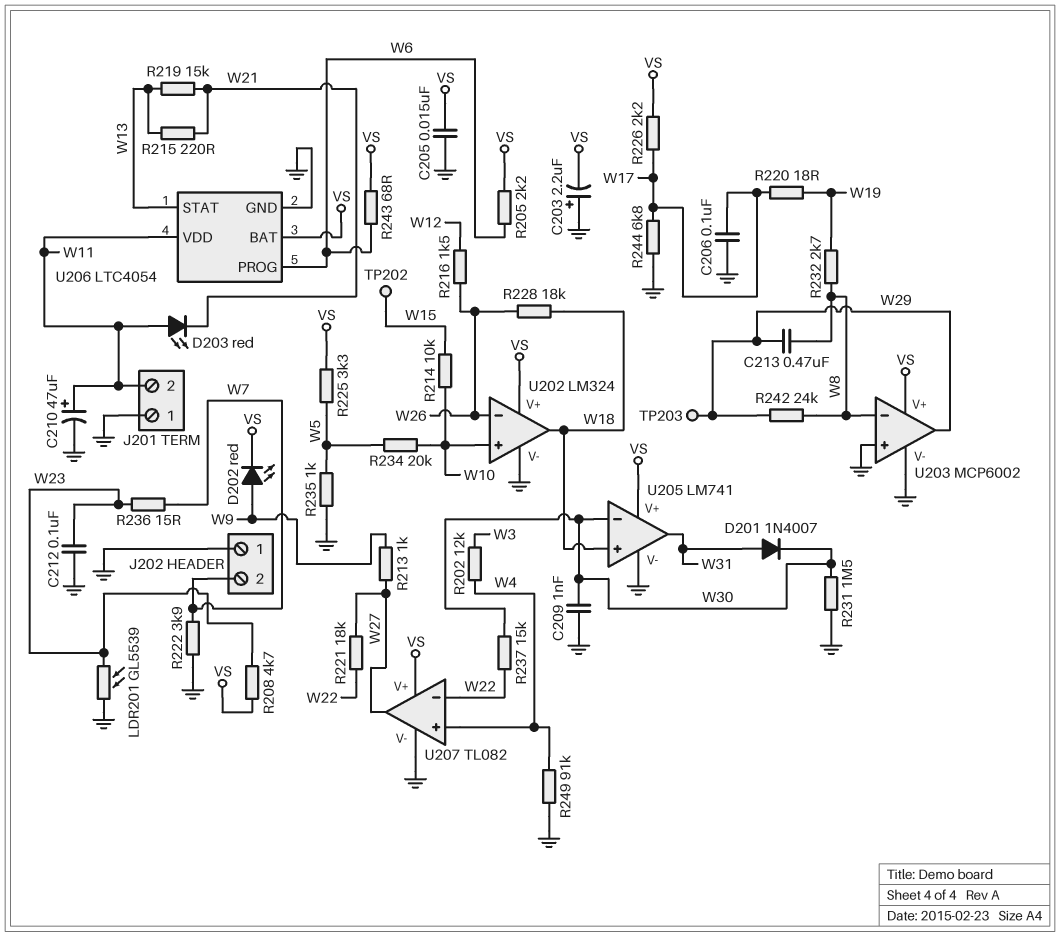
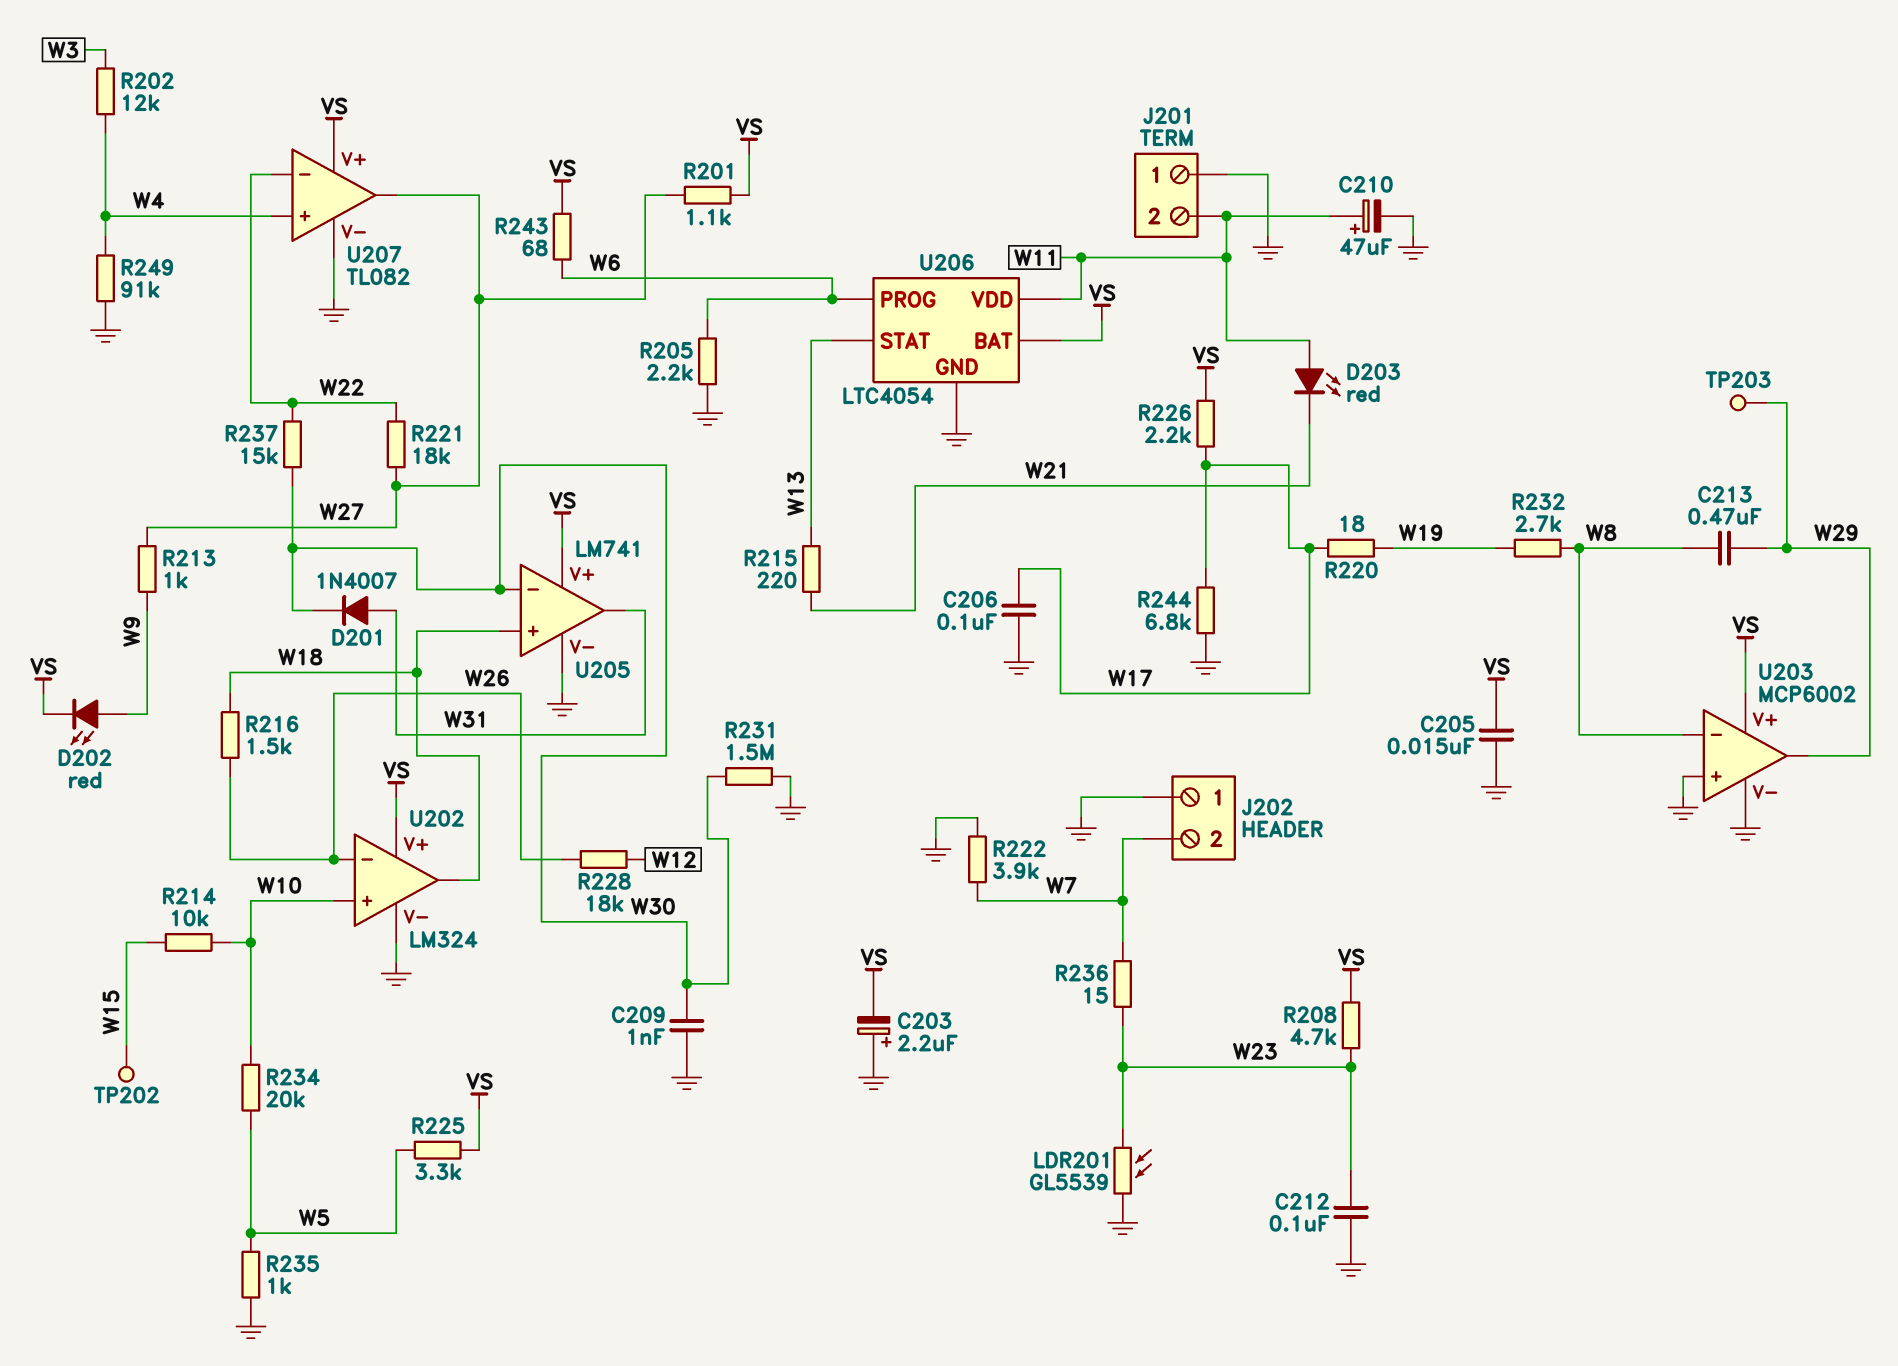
R201: none -> 1.1k (VS, W27)
R205: 2.2k (VS, W6) -> 2.2k (GND, W6)
R216: 1.5k (W12, W26) -> 1.5k (W18, W26)
R219: 15k (W13, W21) -> none
R228: 18k (W18, W26) -> 18k (W12, W26)
R242: 24k (W8, W29) -> none

